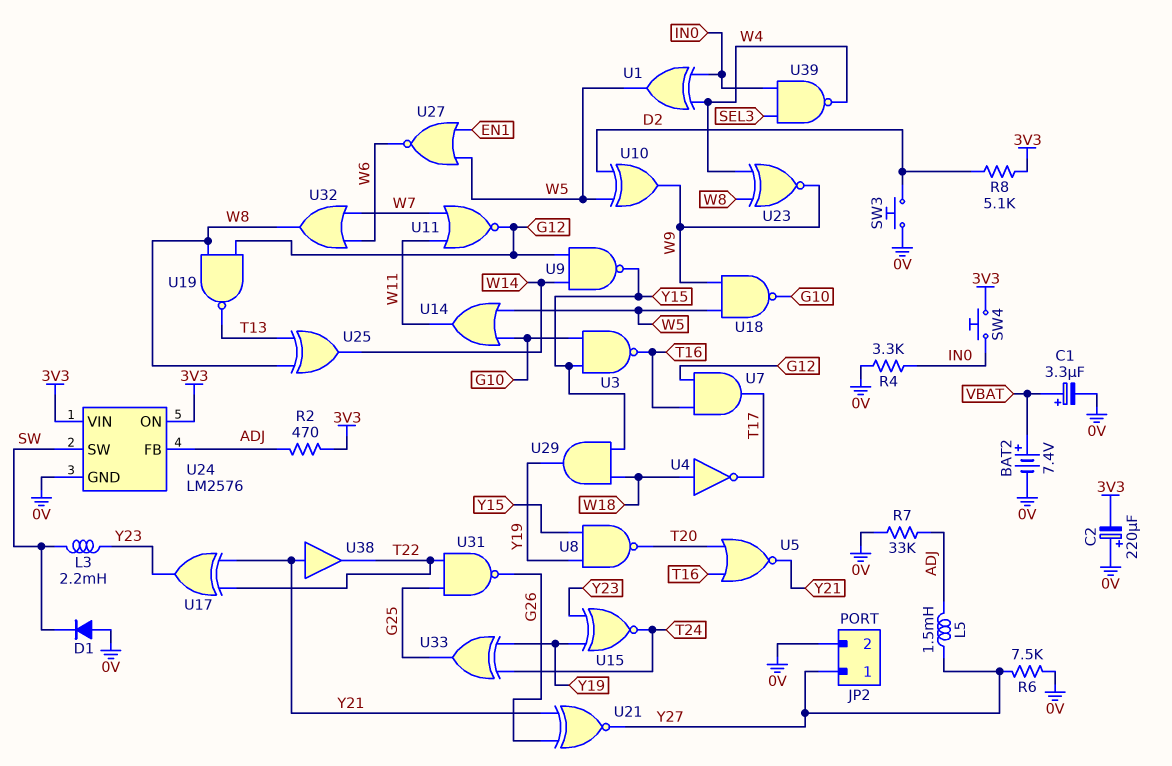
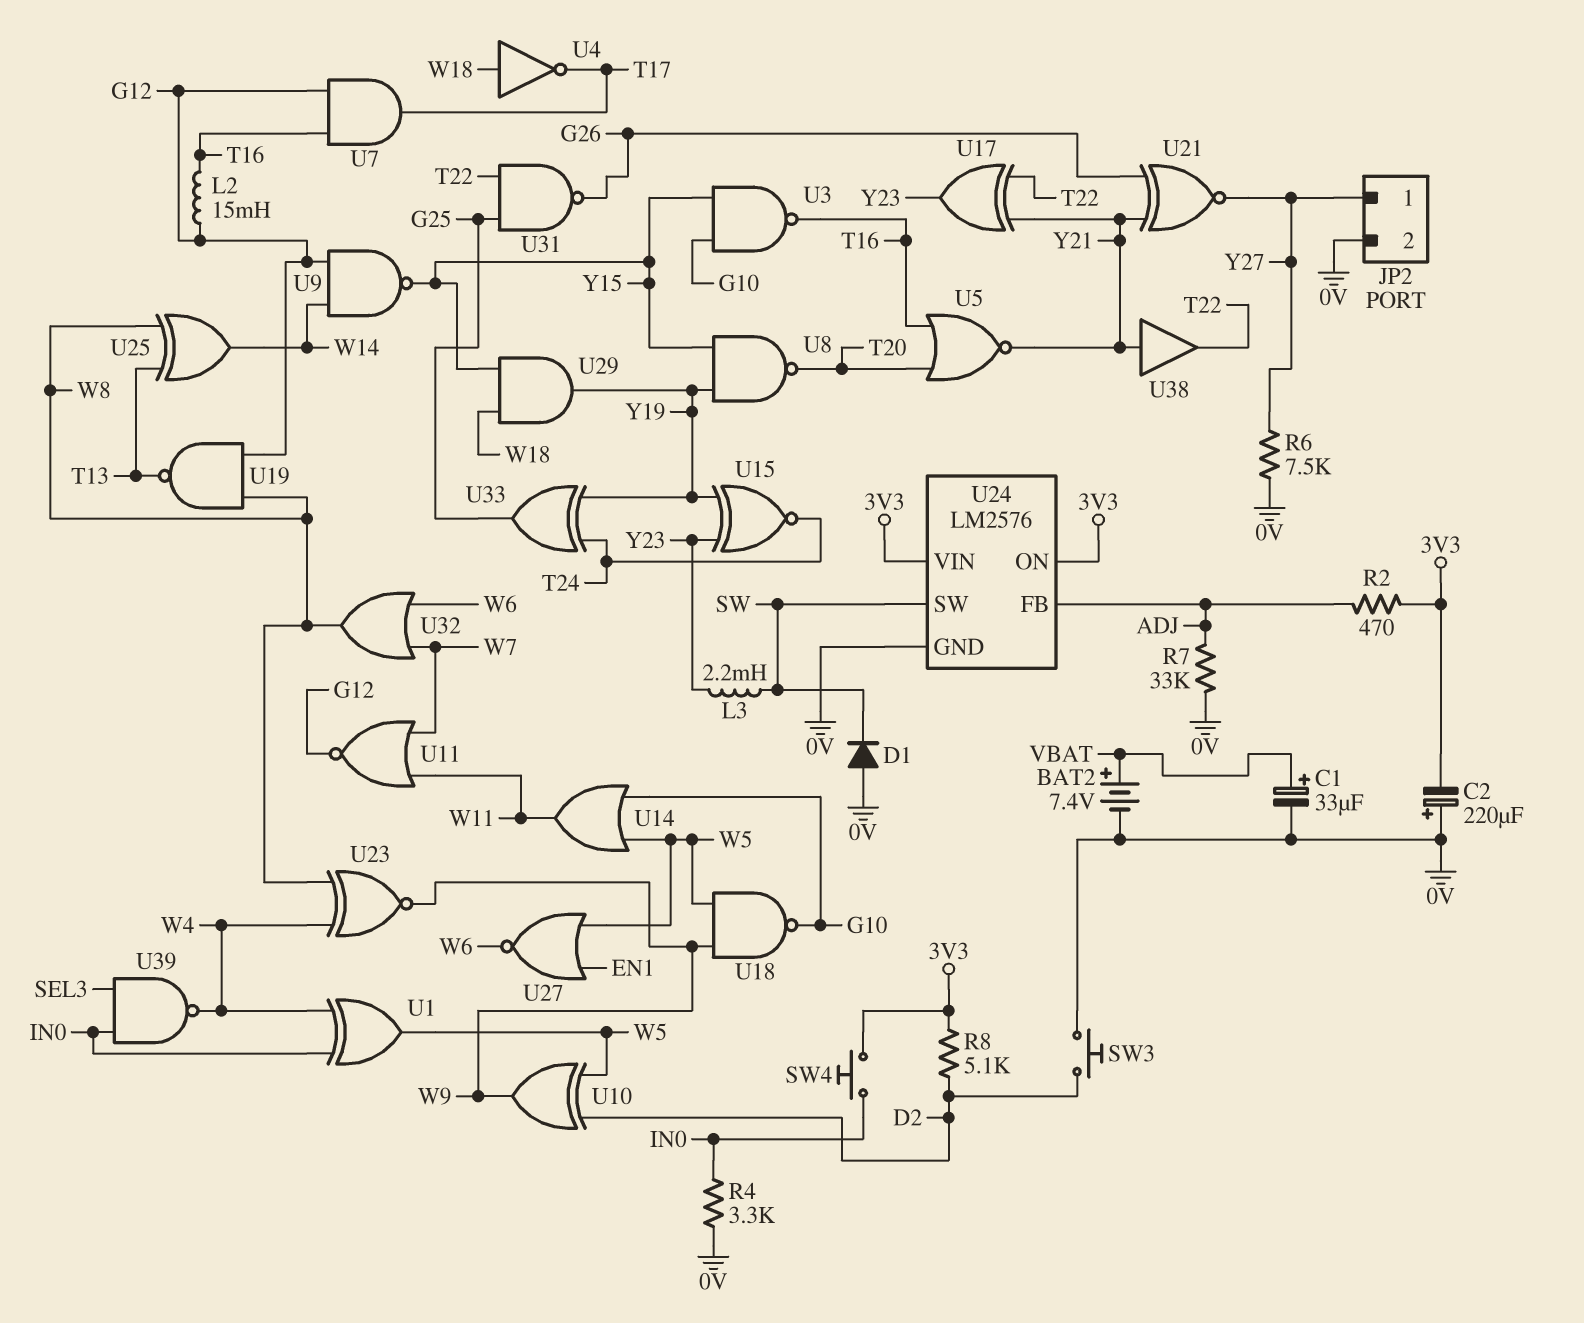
C1: 3.3uF (plus VBAT, minus 0V) -> 33uF (plus VBAT, minus 0V)
L2: none -> 15mH (G12, T16)
L5: 1.5mH (ADJ, Y27) -> none

